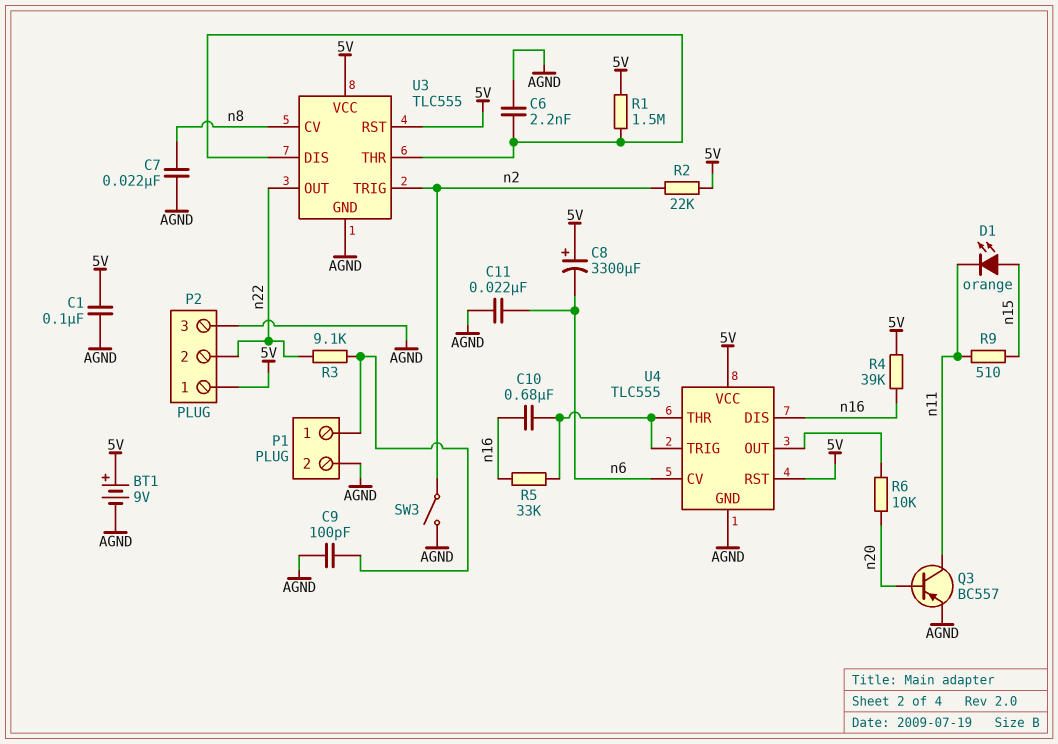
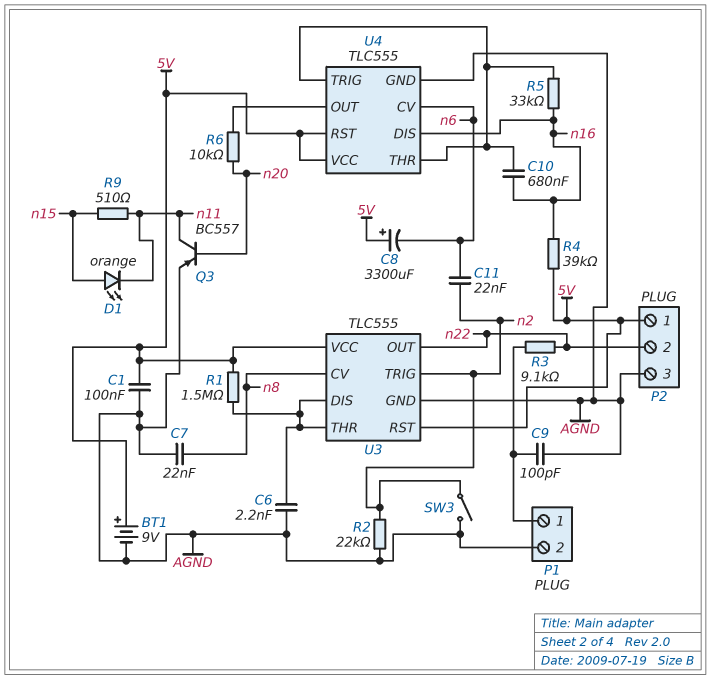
C11: 22nF (AGND, n6) -> 22nF (n2, n6)
R2: 22k (5V, n2) -> 22k (AGND, n2)

